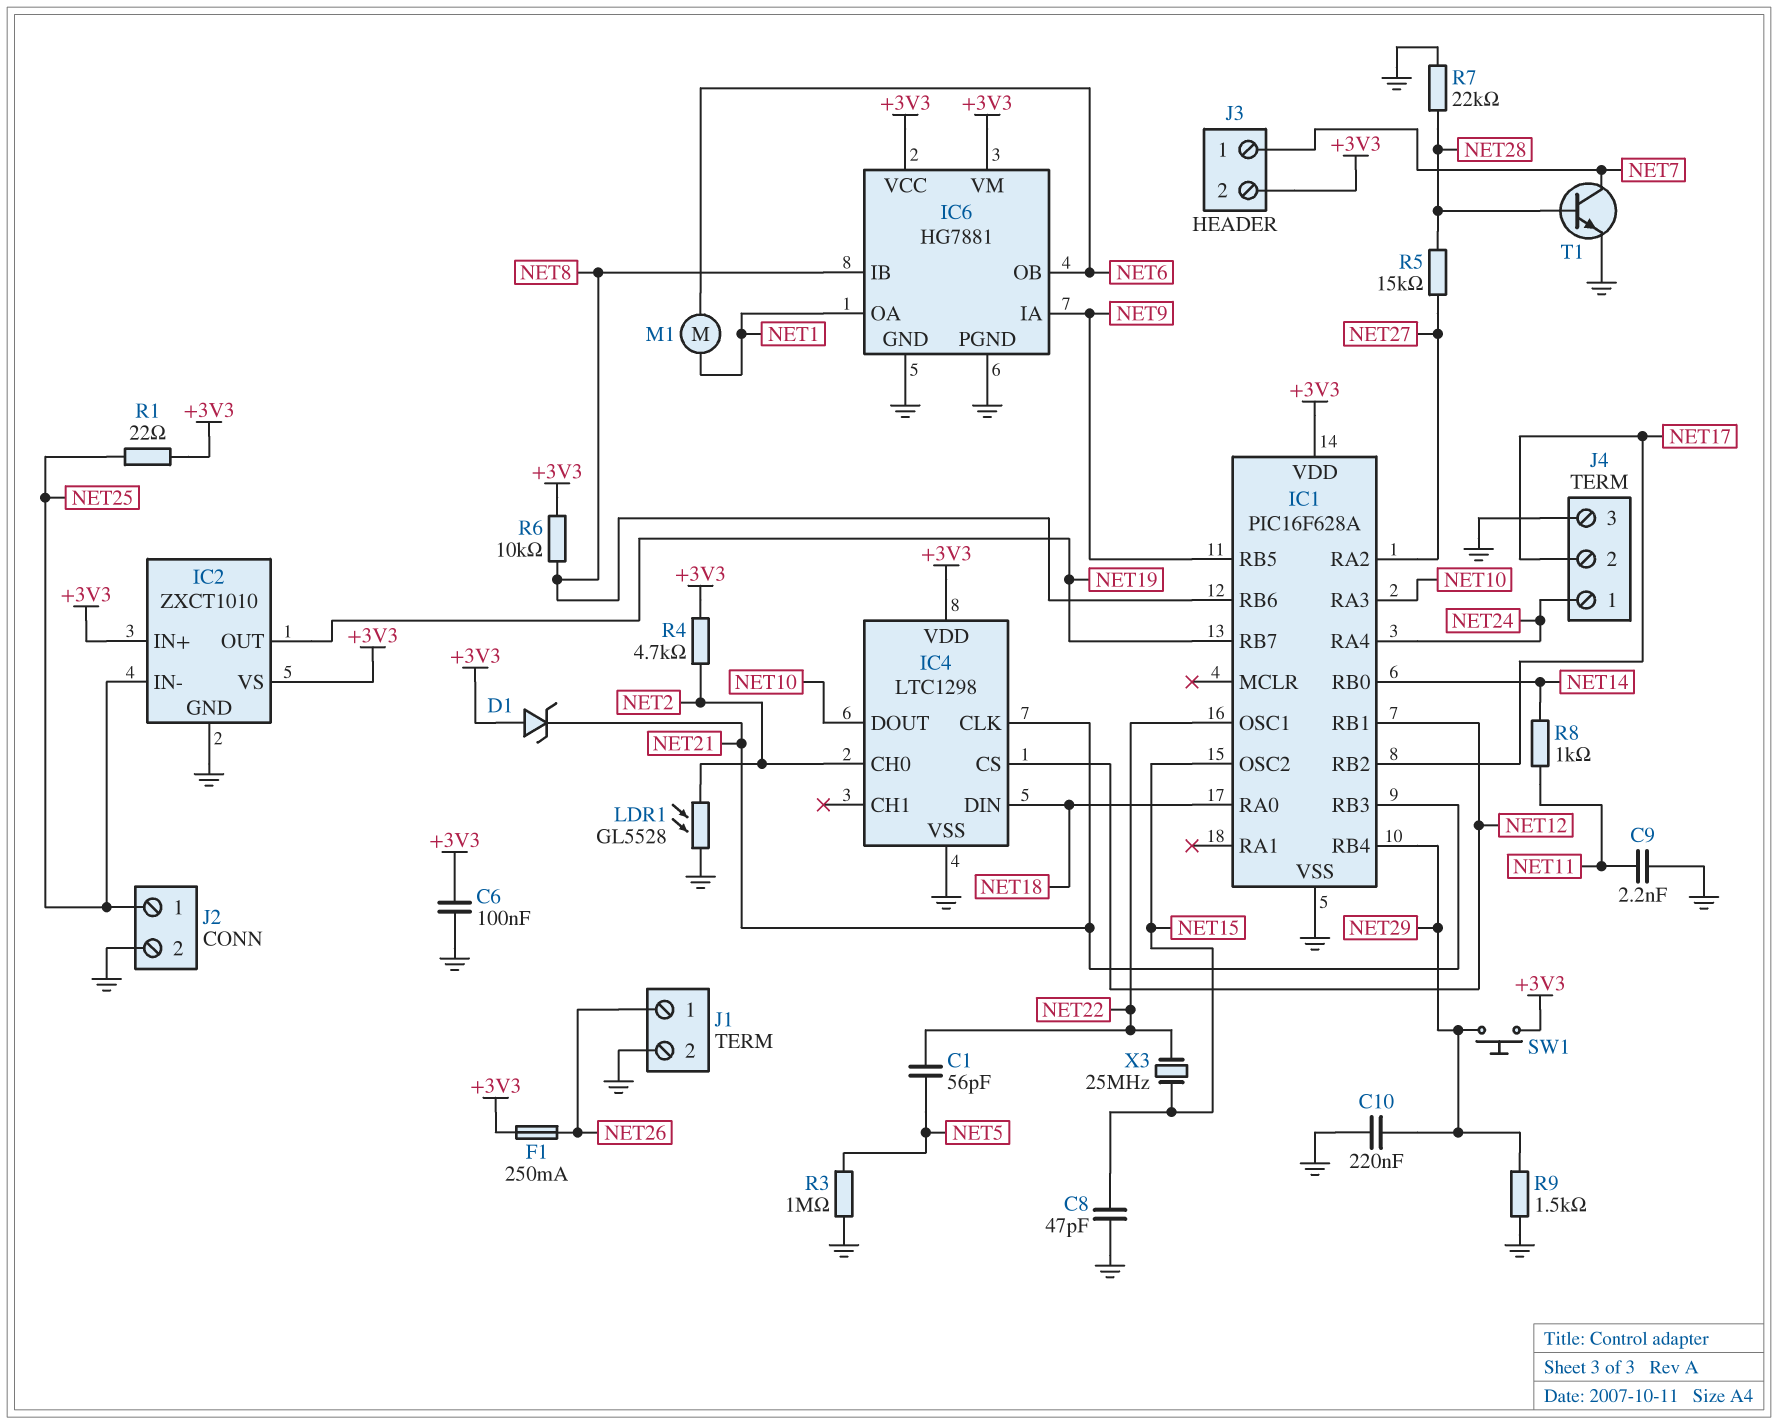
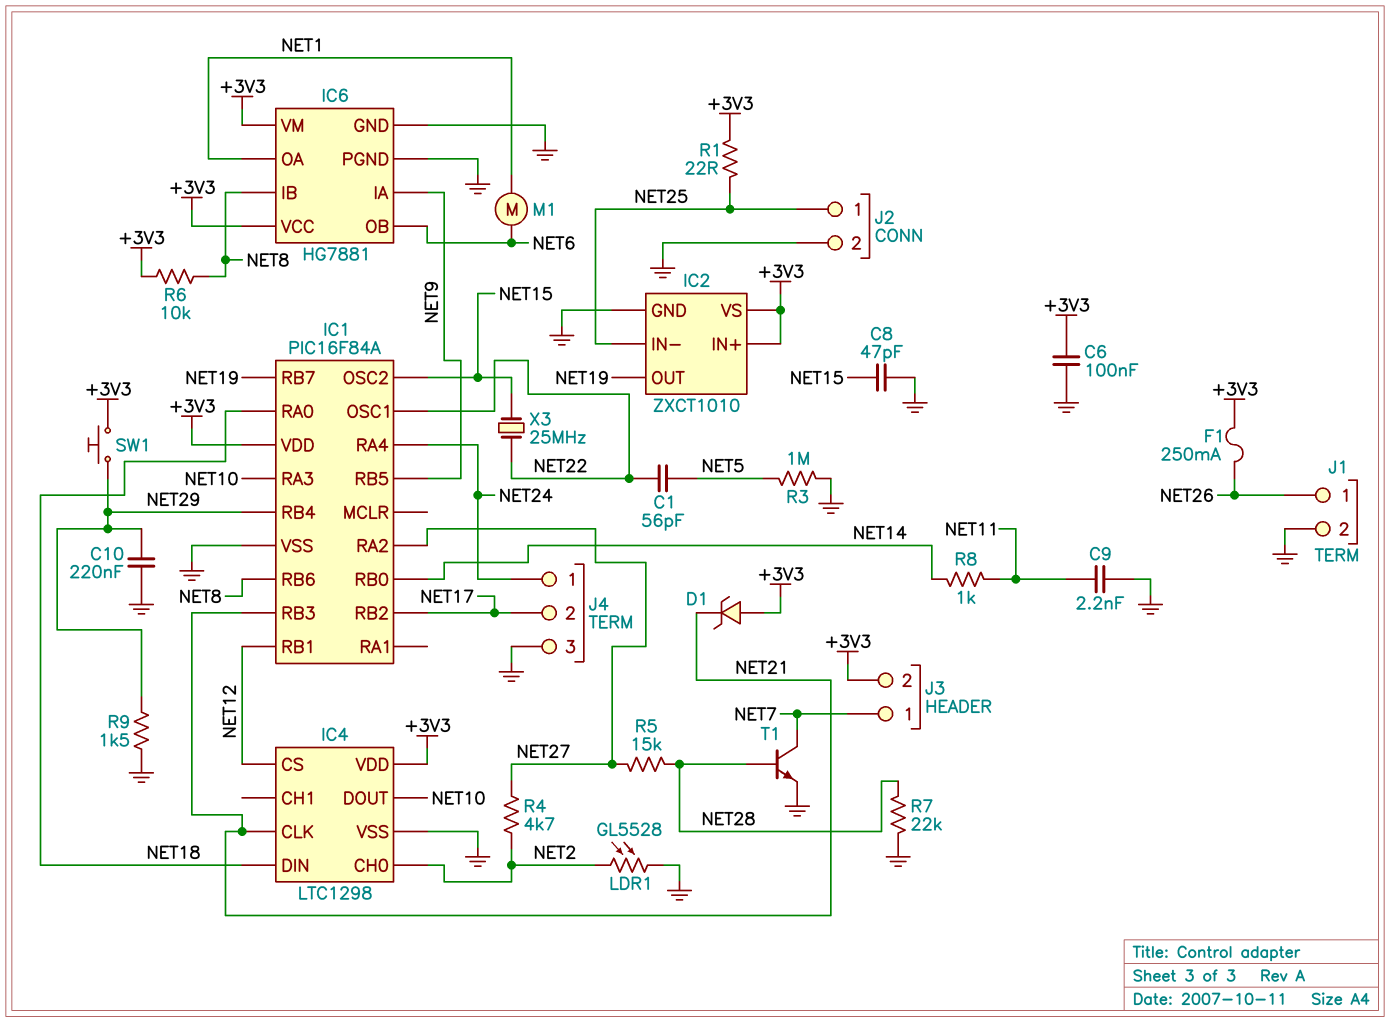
IC1: PIC16F628A -> PIC16F84A
R4: 4.7k (+3V3, NET2) -> 4.7k (NET2, NET27)

